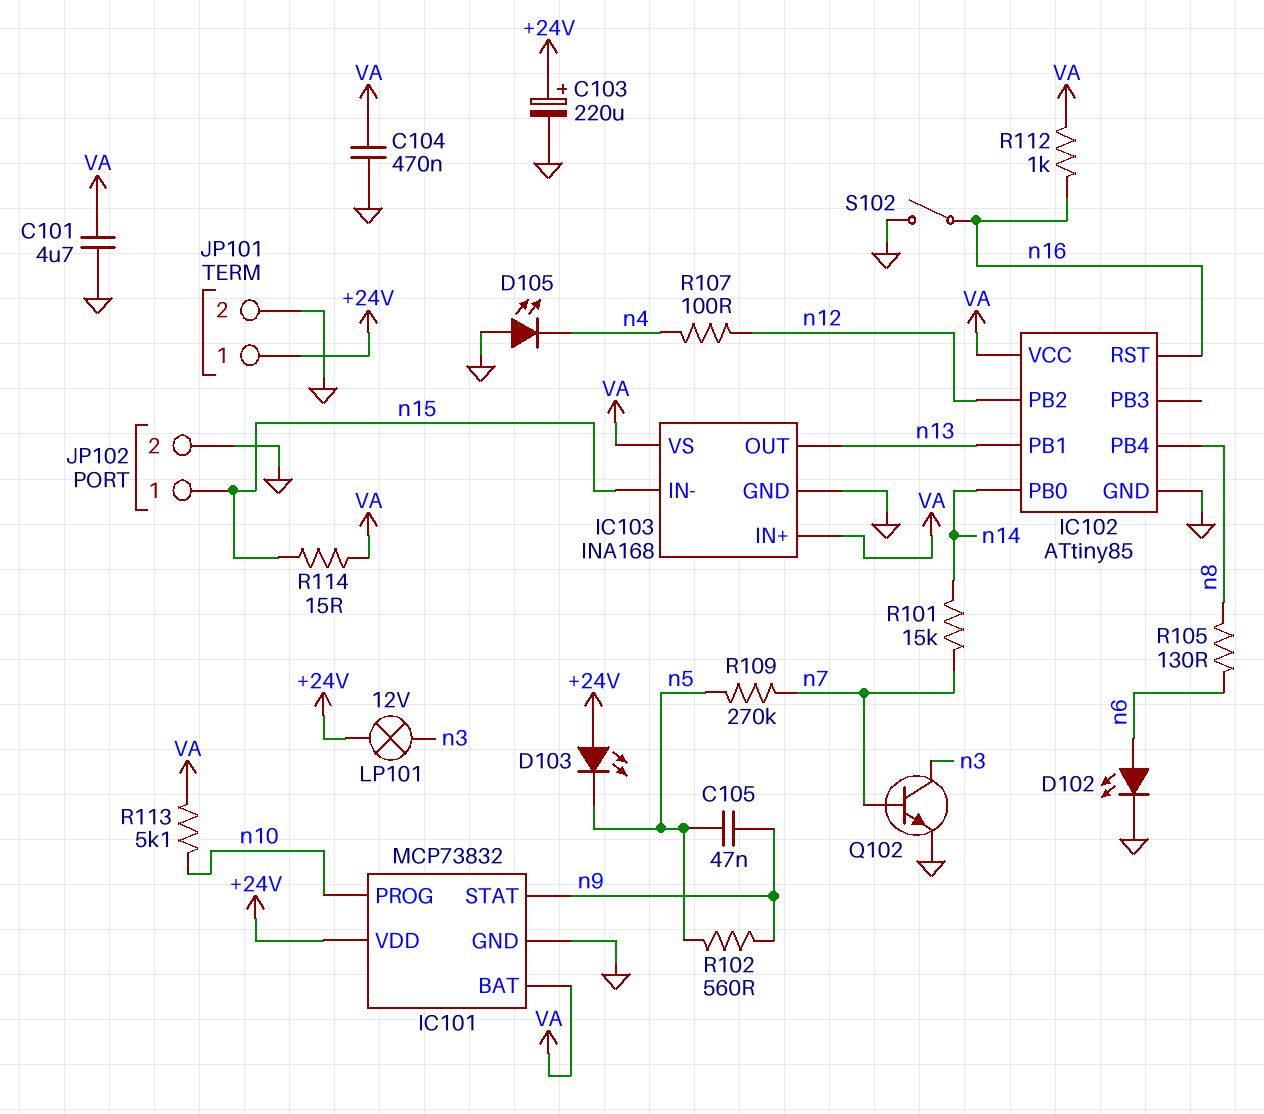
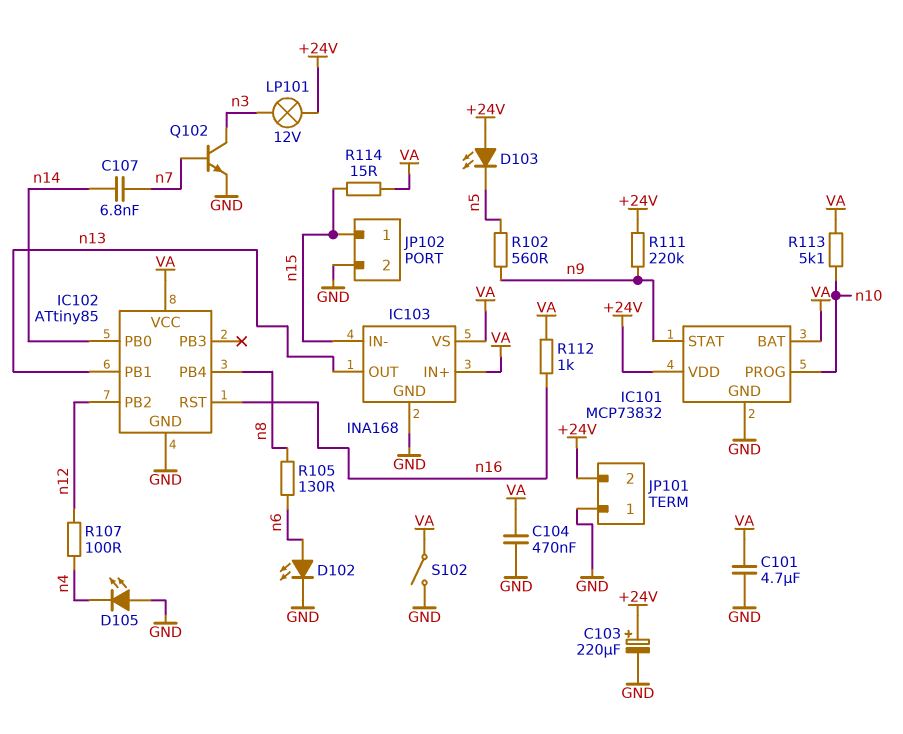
C105: 47nF (n5, n9) -> none
C107: none -> 6.8nF (n7, n14)
JP101 pin 1: +24V -> GND
JP101 pin 2: GND -> +24V
R101: 15k (n7, n14) -> none
R109: 270k (n5, n7) -> none
R111: none -> 220k (+24V, n9)
S102: switch (GND, n16) -> switch (GND, VA)

